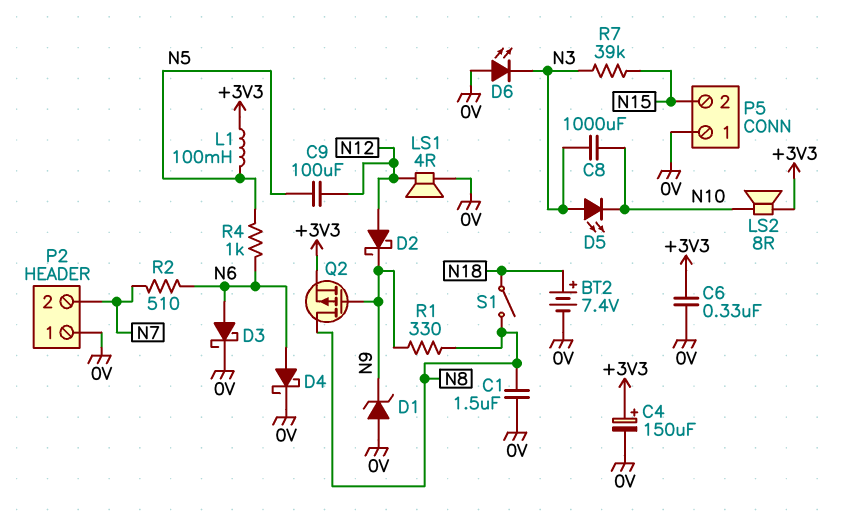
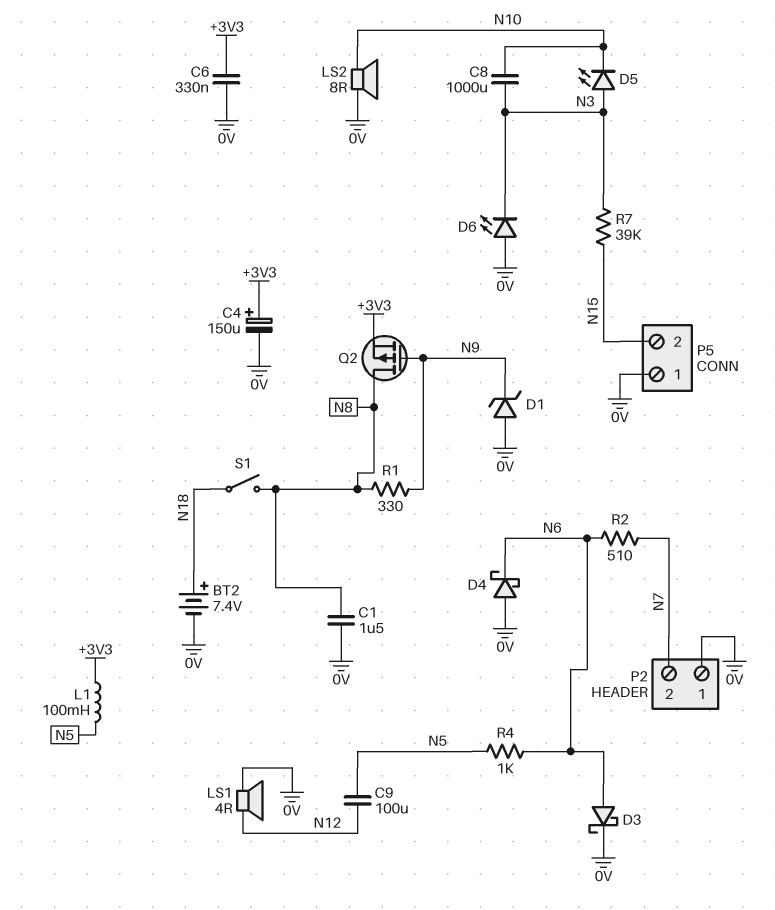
D2: schottky (A N12, K N9) -> none
D4: schottky (A N6, K 0V) -> schottky (A 0V, K N6)
LS2: speaker 8R (+3V3, N10) -> speaker 8R (0V, N10)

